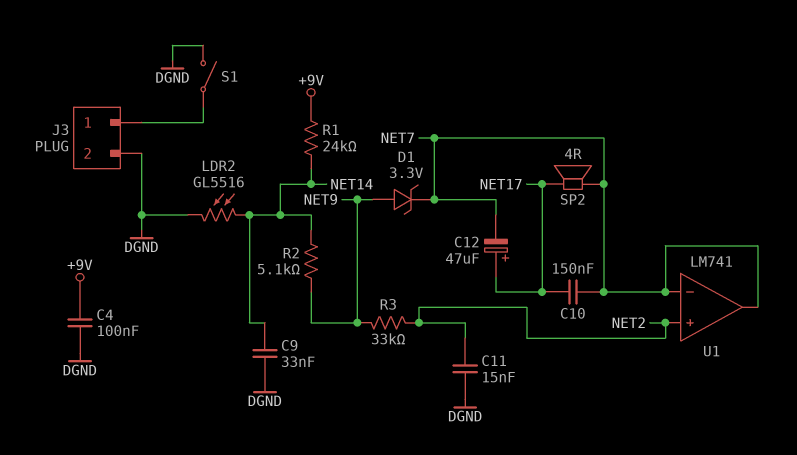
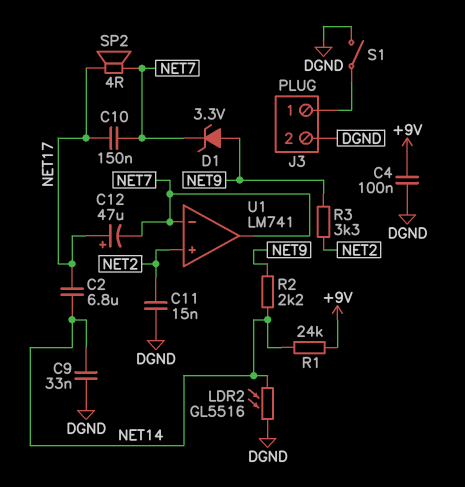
C2: none -> 6.8uF (NET14, NET17)
R2: 5.1k (NET9, NET14) -> 2.2k (NET9, NET14)
R3: 33k (NET2, NET9) -> 3.3k (NET2, NET9)

